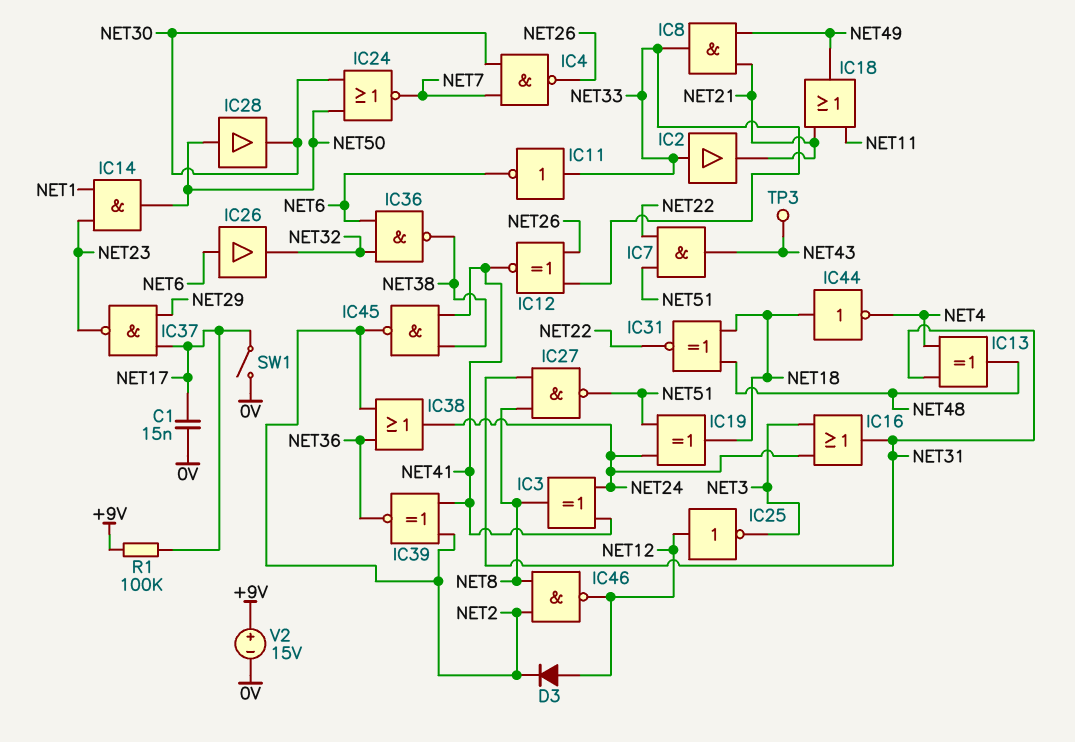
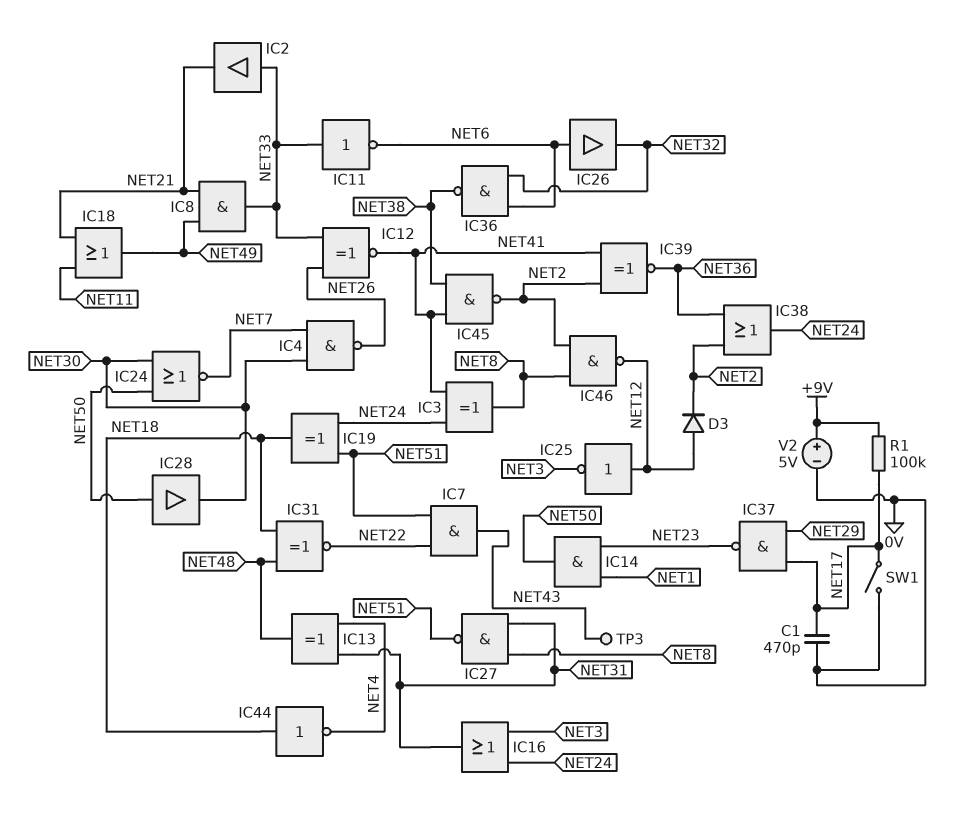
C1: 15nF (0V, NET17) -> 470pF (0V, NET17)
V2: 15V (plus +9V, minus 0V) -> 5V (plus +9V, minus 0V)

